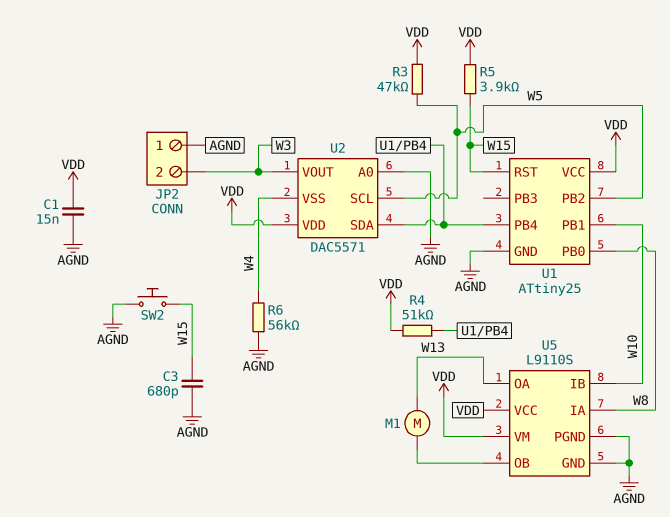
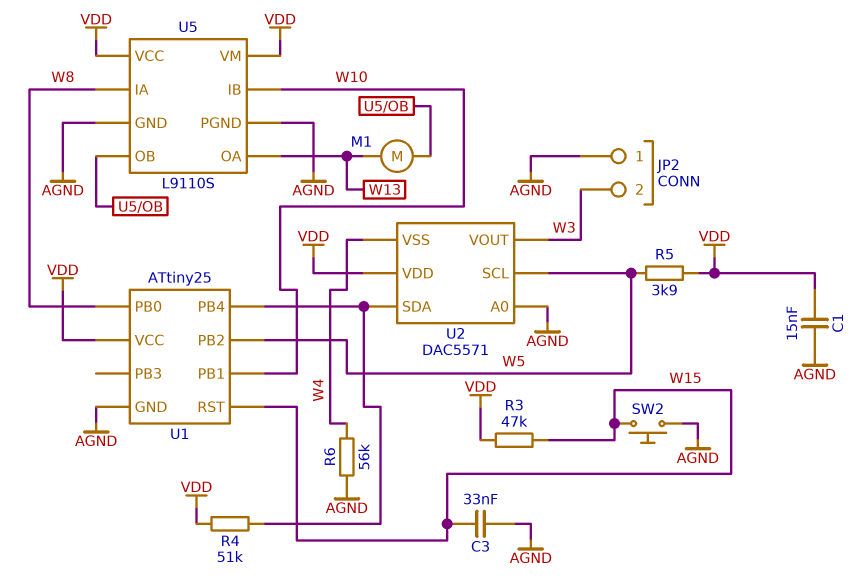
C3: 680pF (AGND, W15) -> 33nF (AGND, W15)
R3: 47k (VDD, W5) -> 47k (VDD, W15)
R5: 3.9k (VDD, W15) -> 3.9k (VDD, W5)

